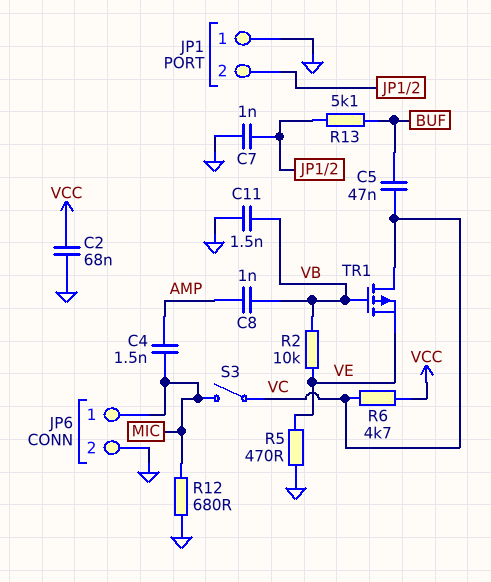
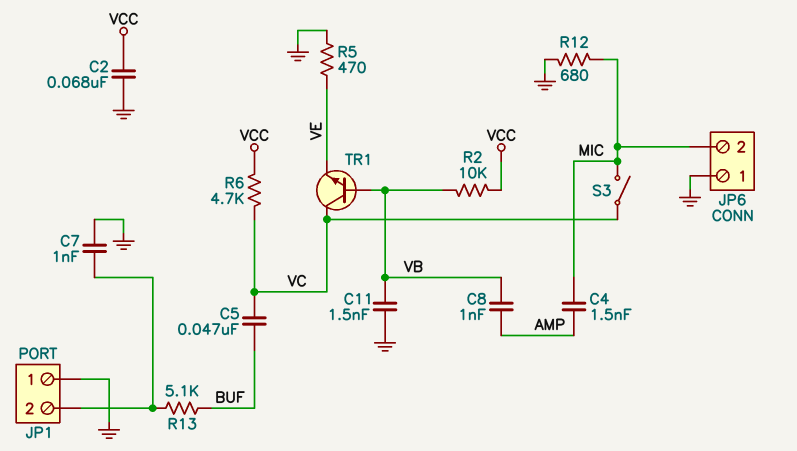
JP6 pin 1: MIC -> GND
JP6 pin 2: GND -> MIC
R2: 10k (VB, VE) -> 10k (VB, VCC)
TR1: PMOS (G VB, D VC, S VE) -> NPN (B VB, C VC, E VE)

